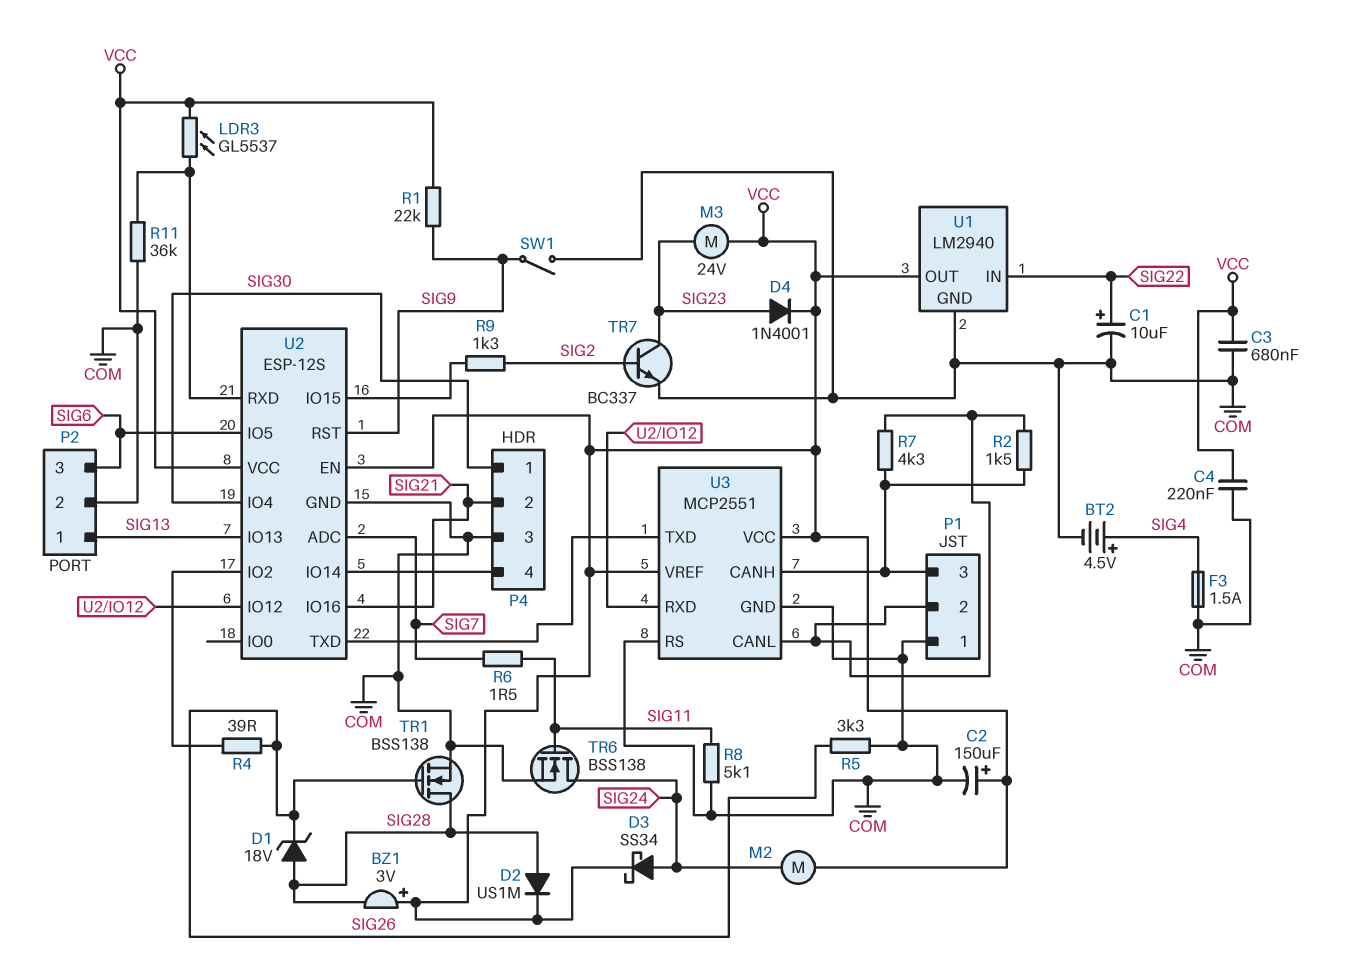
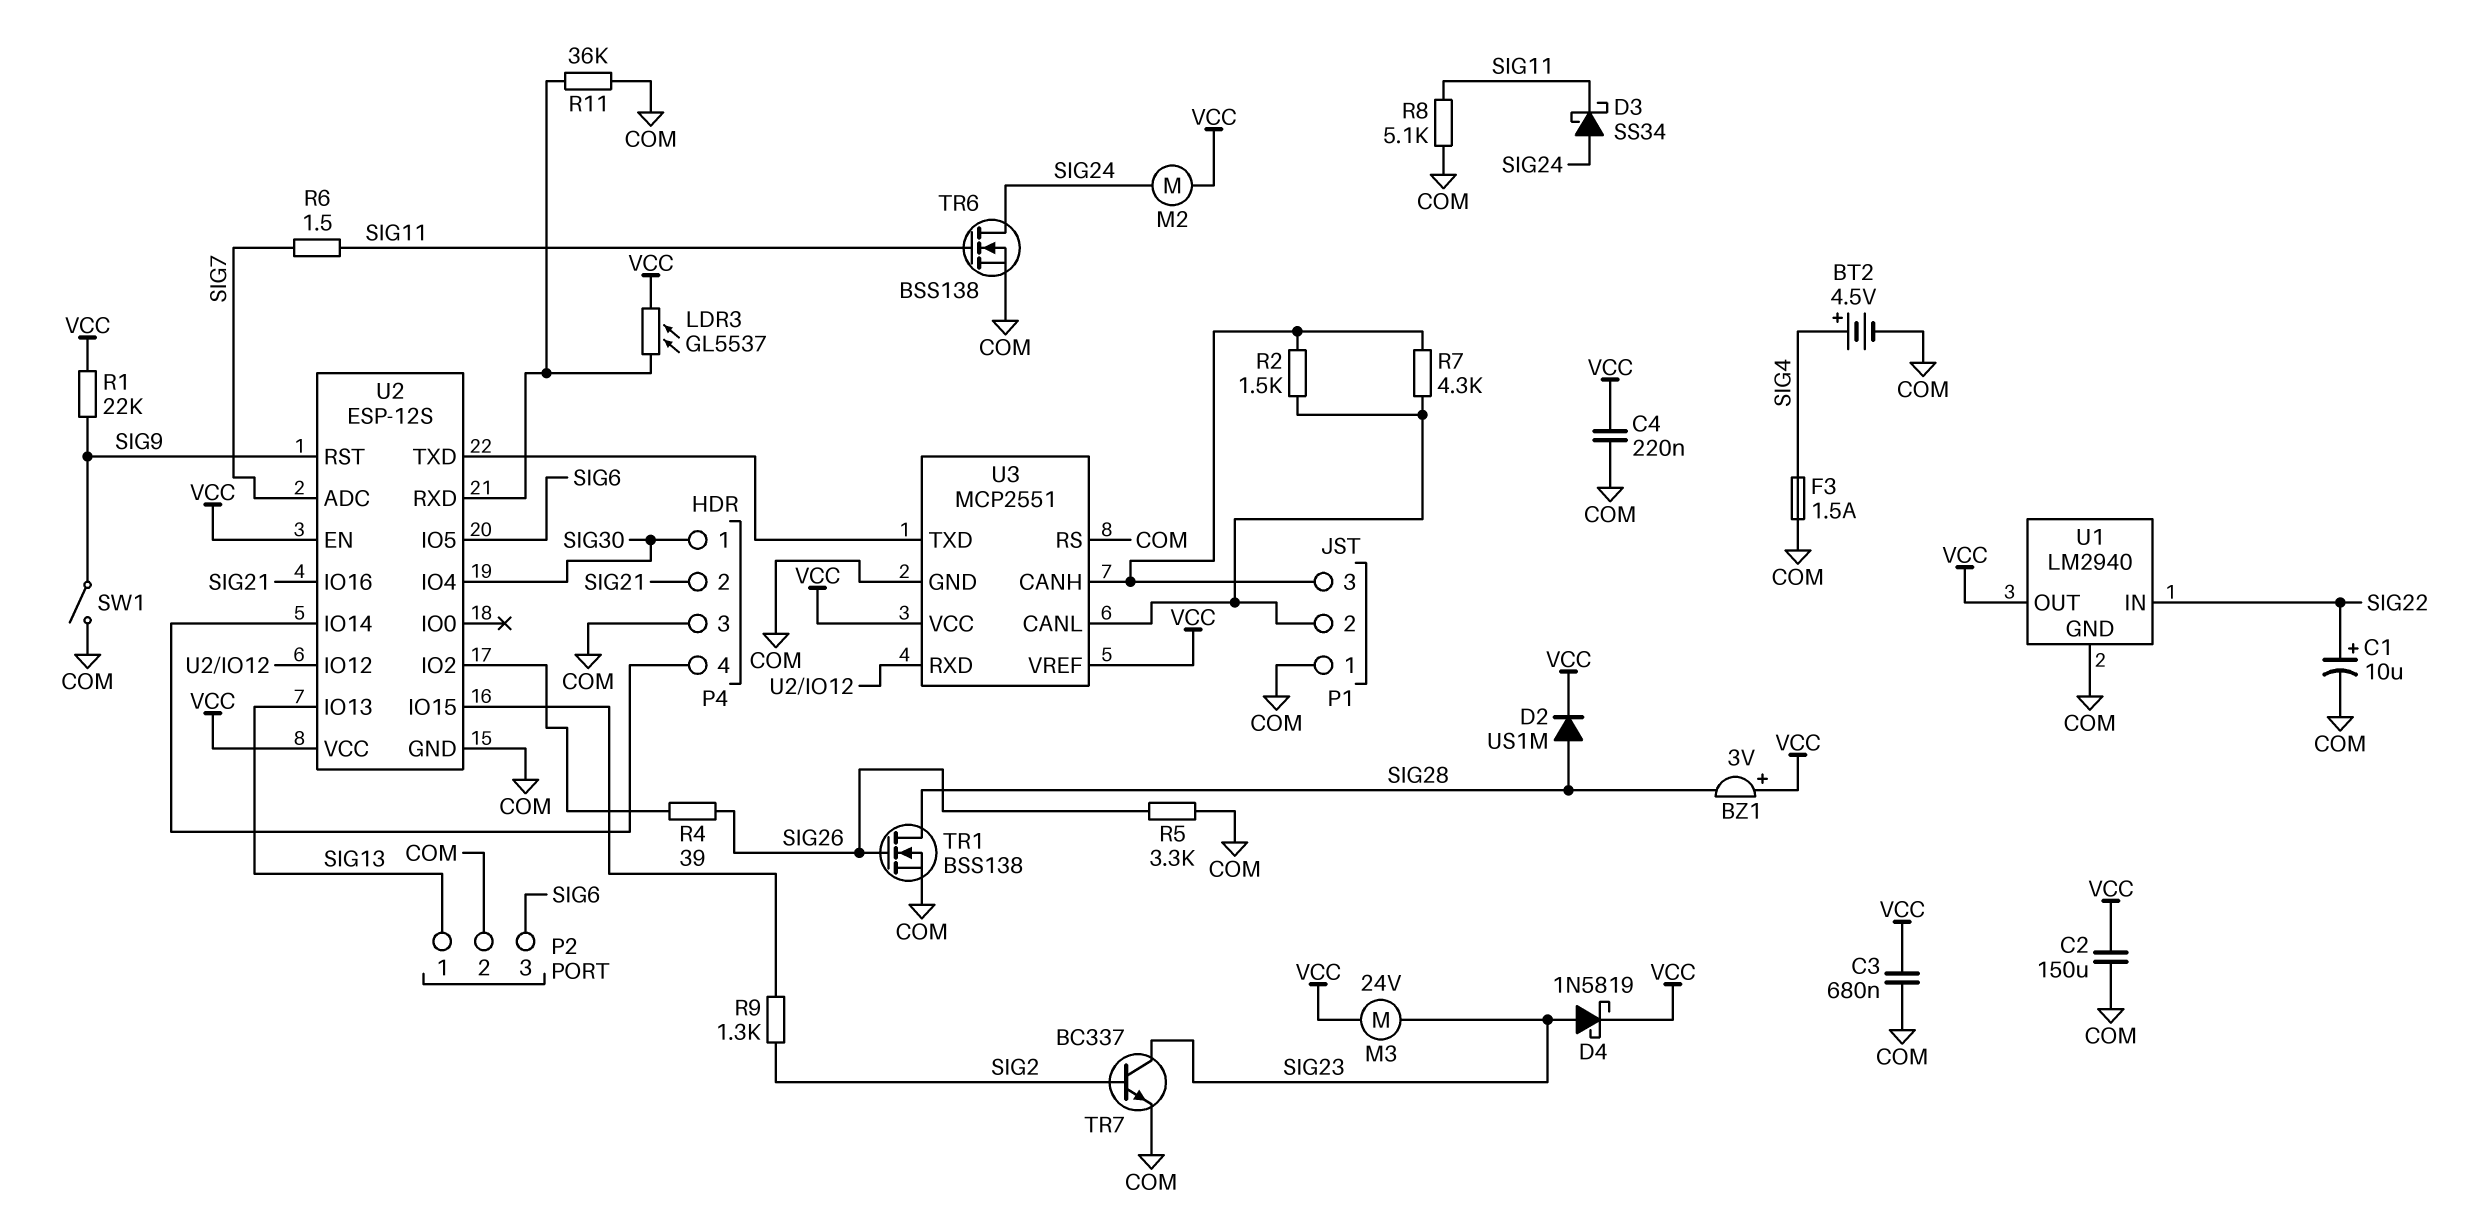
C2: 150uF (plus VCC, minus COM) -> 150uF (COM, VCC)
D1: zener 18V (A SIG28, K SIG26) -> none
D3: schottky SS34 (A SIG24, K VCC) -> schottky SS34 (A SIG24, K SIG11)
D4: diode 1N4001 (A SIG23, K VCC) -> schottky 1N5819 (A SIG23, K VCC)

